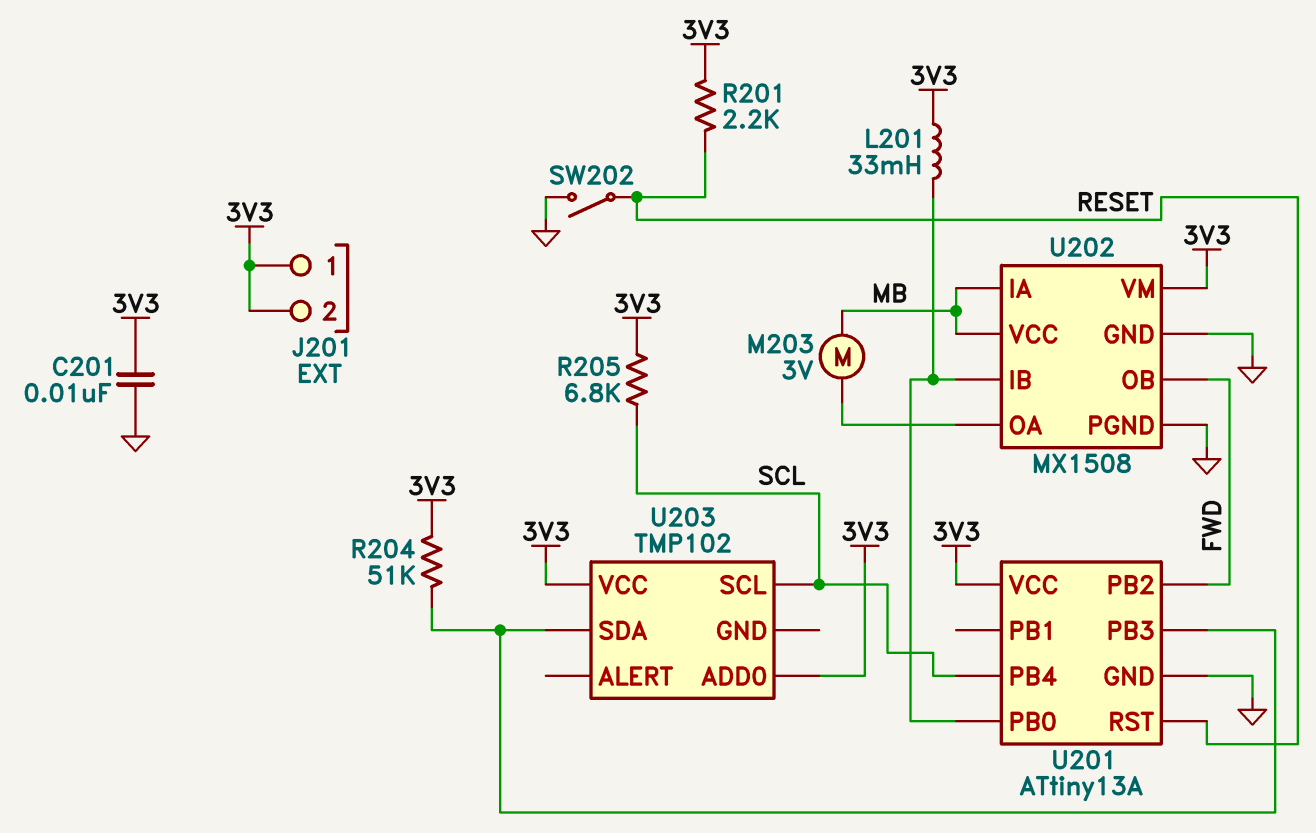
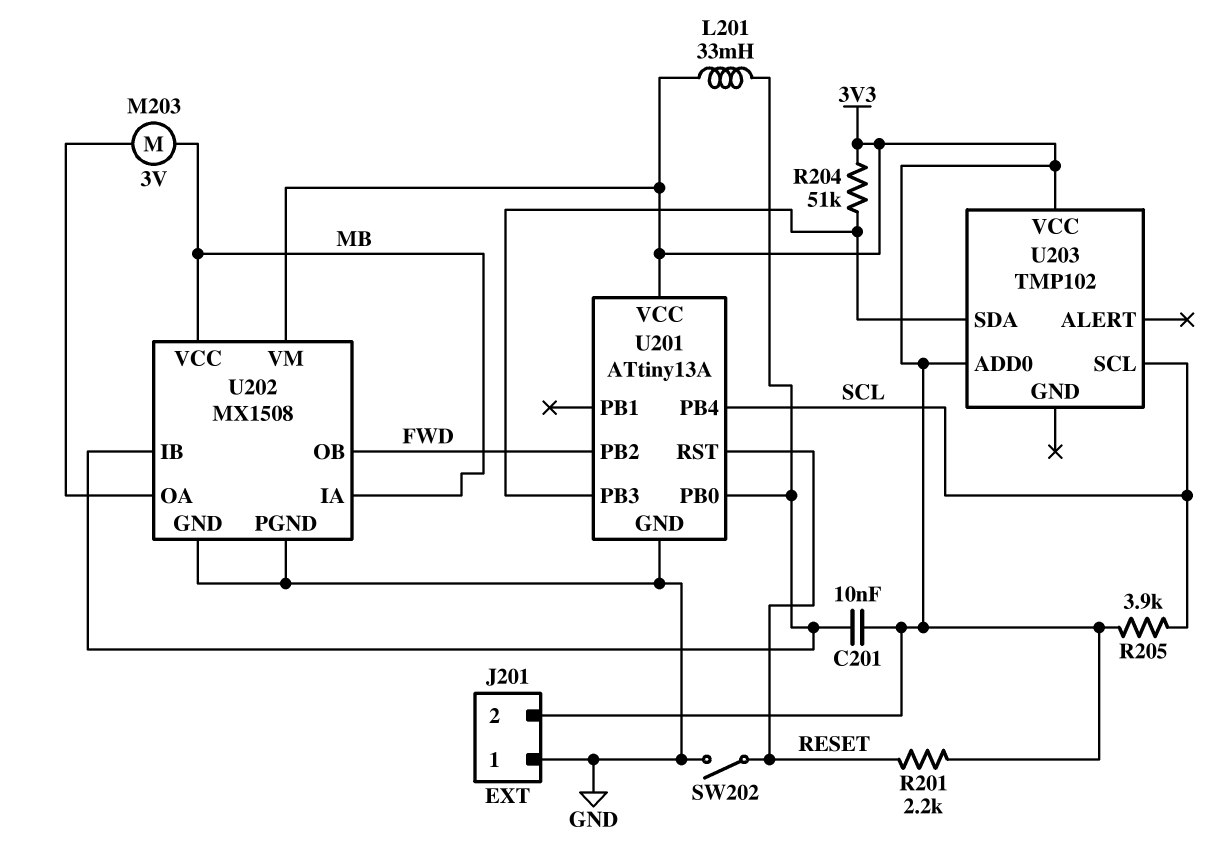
C201: 10nF (3V3, GND) -> 10nF (3V3, U201/PB0)
J201 pin 1: 3V3 -> GND
R205: 6.8k (3V3, SCL) -> 3.9k (3V3, SCL)

